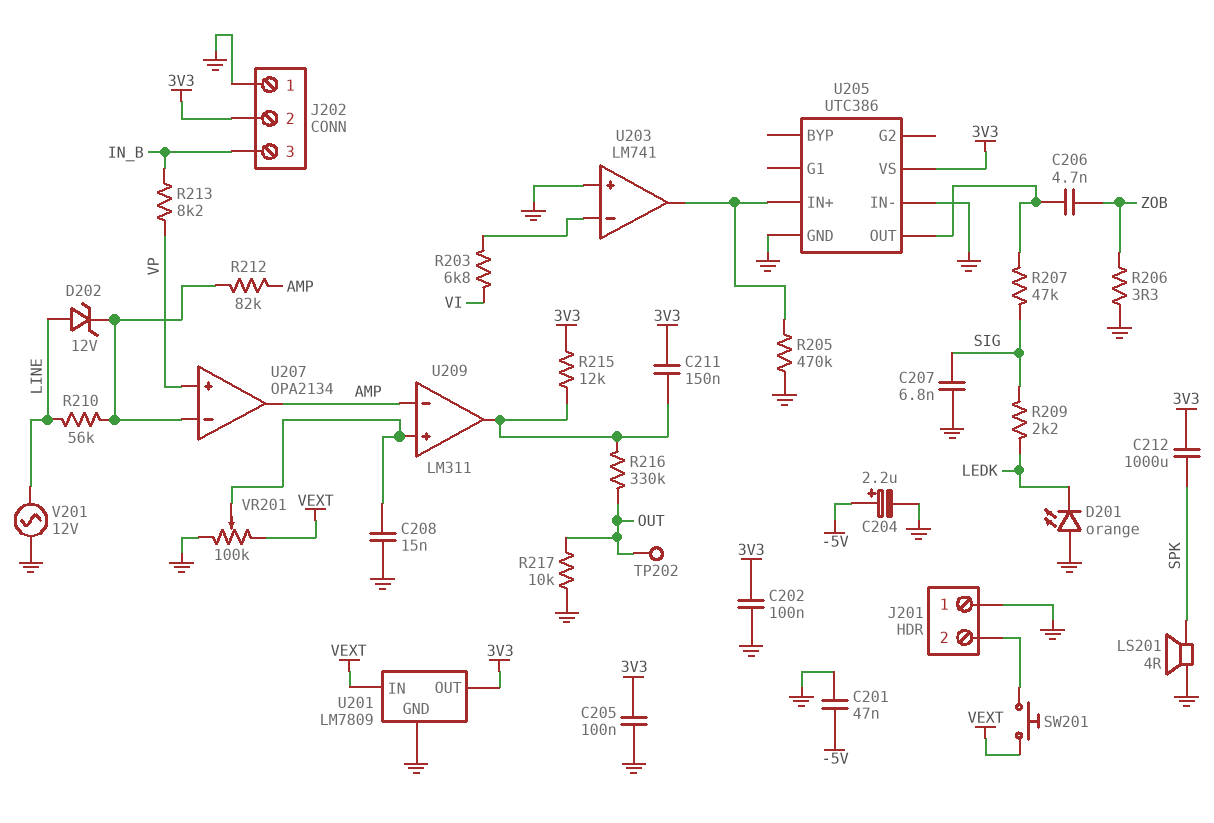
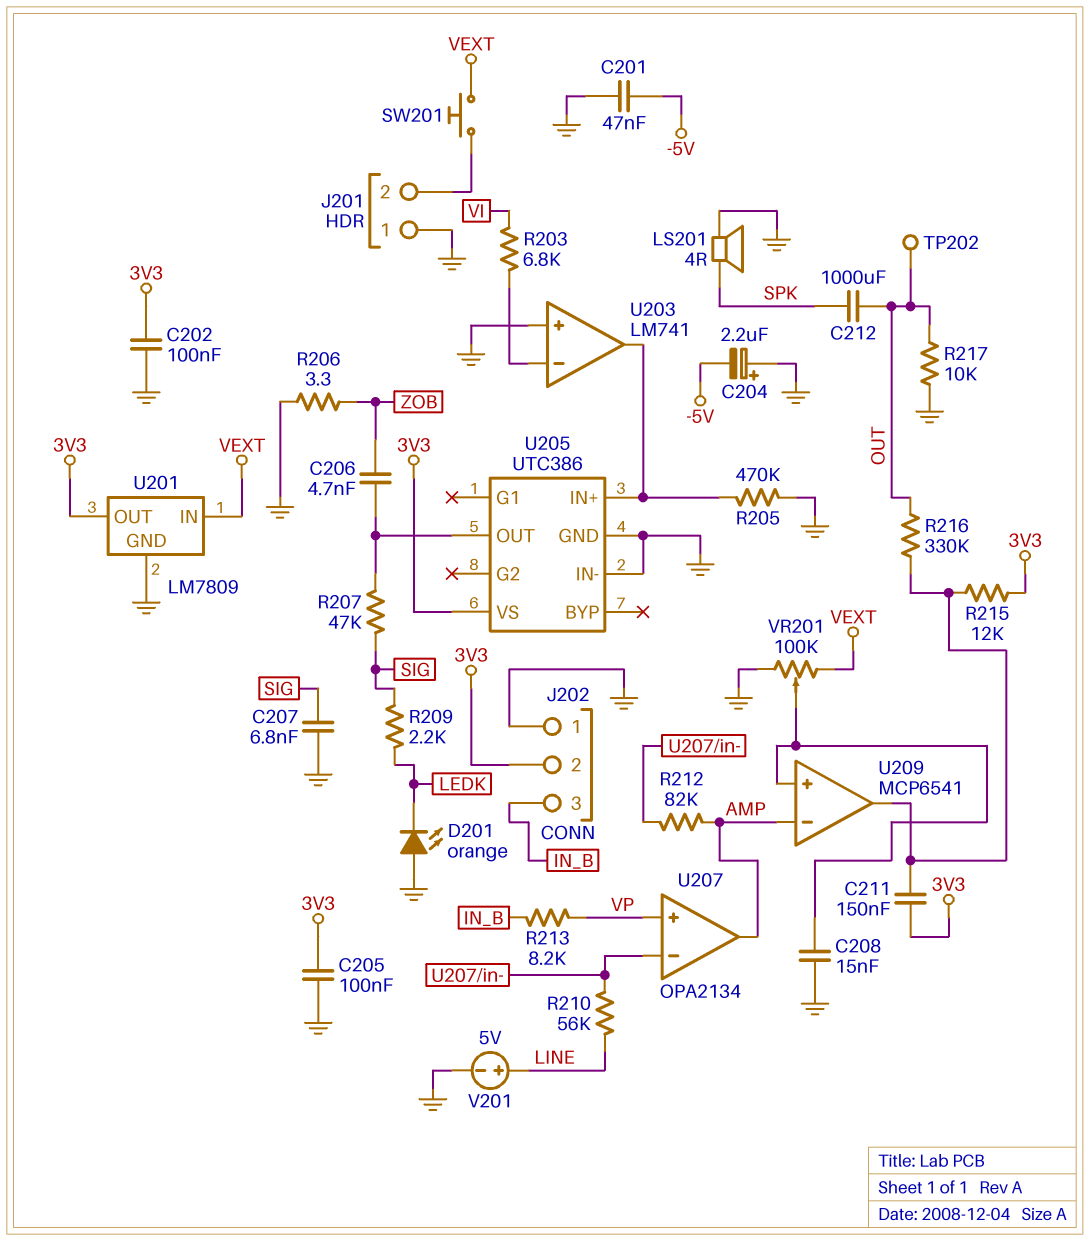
C204: 2.2uF (plus -5V, minus GND) -> 2.2uF (plus GND, minus -5V)
C212: 1000uF (3V3, SPK) -> 1000uF (OUT, SPK)
D202: zener 12V (A LINE, K U207/in-) -> none
U209: LM311 -> MCP6541
V201: AC 12V (GND, LINE) -> 5V (plus LINE, minus GND)

